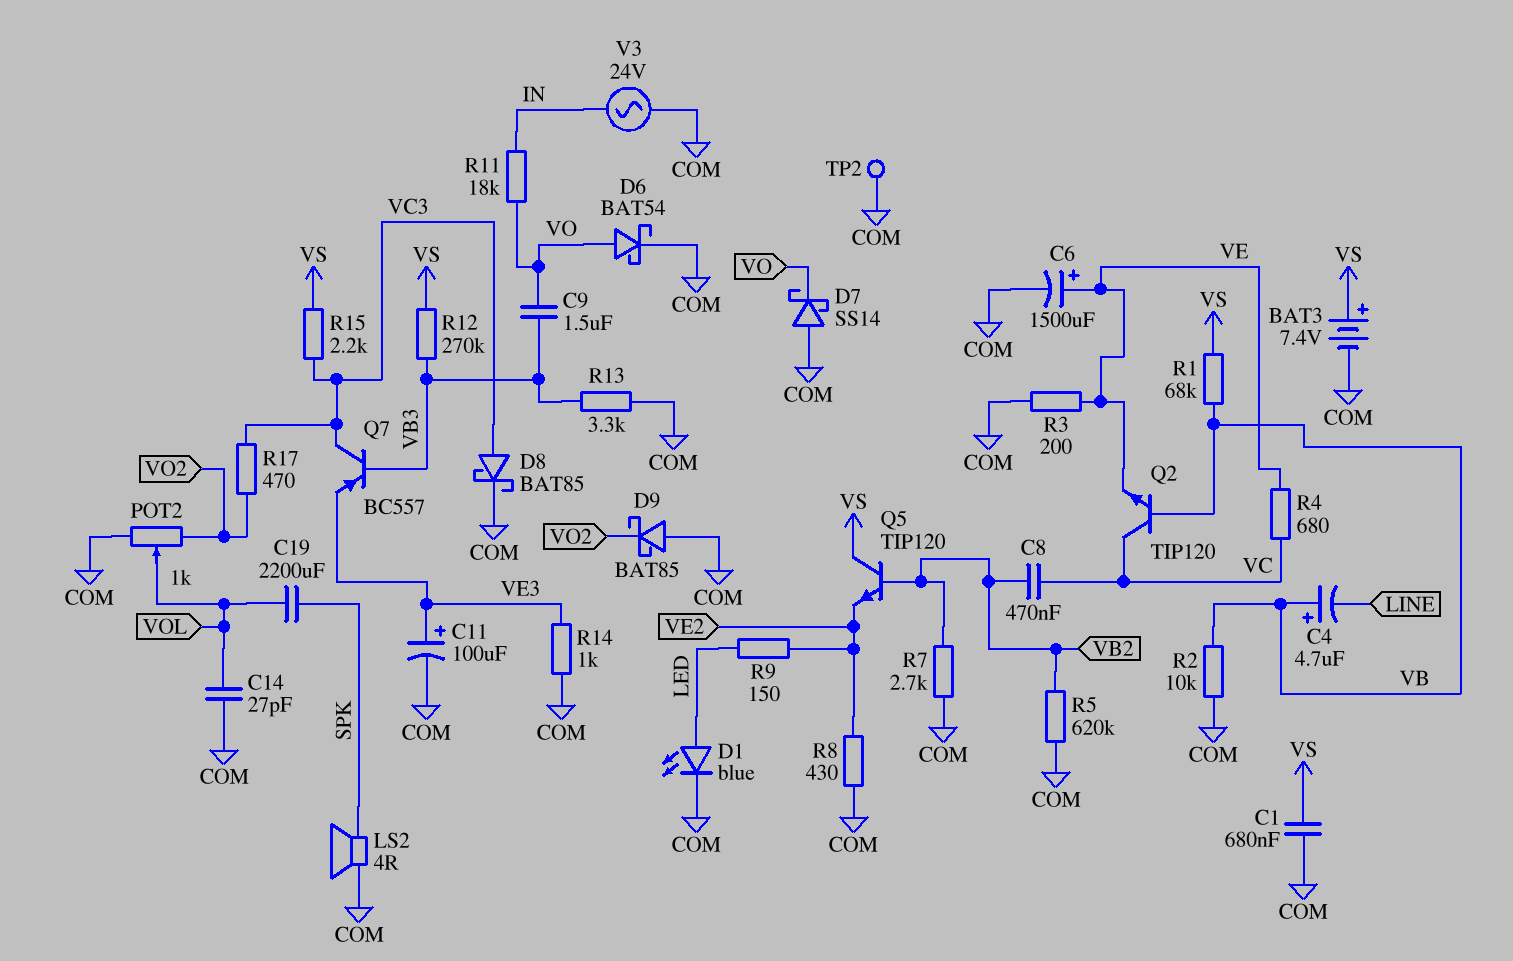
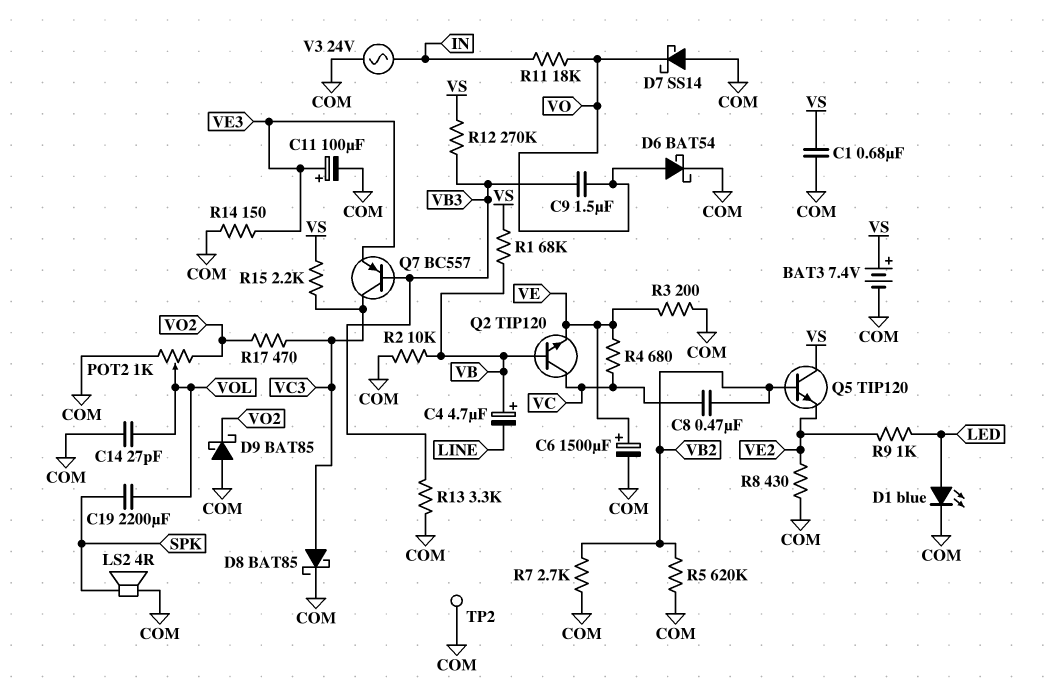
R9: 150 (LED, VE2) -> 1k (LED, VE2)
R14: 1k (COM, VE3) -> 150 (COM, VE3)

